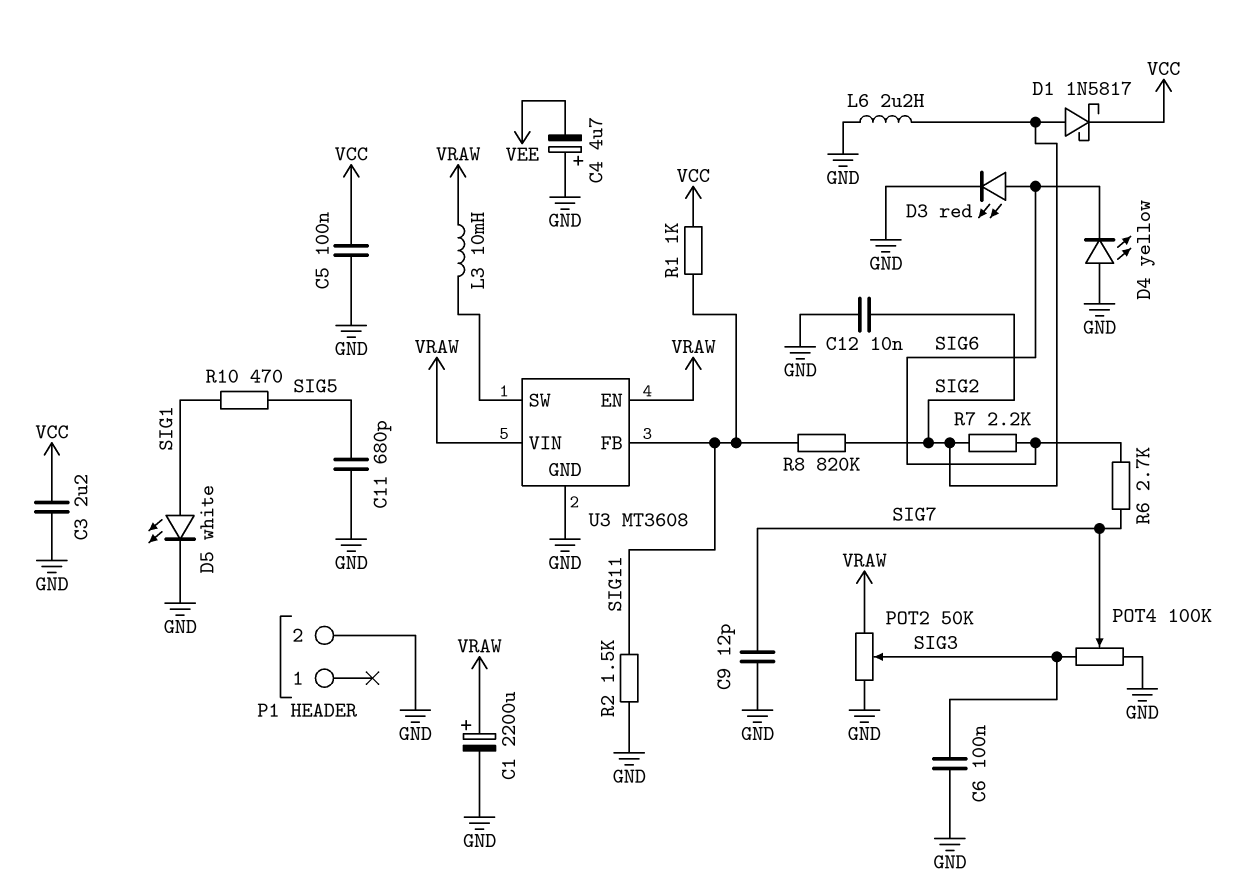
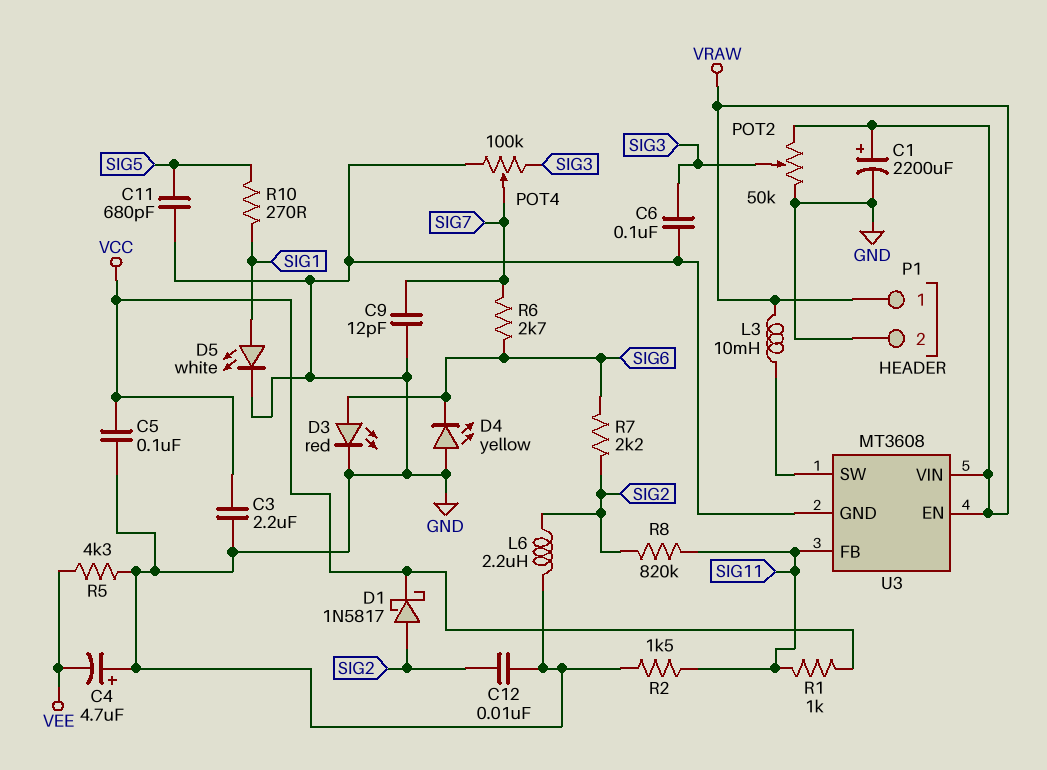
P1 pin 1: none -> VRAW
R5: none -> 4.3k (GND, VEE)
R10: 470 (SIG1, SIG5) -> 270 (SIG1, SIG5)

